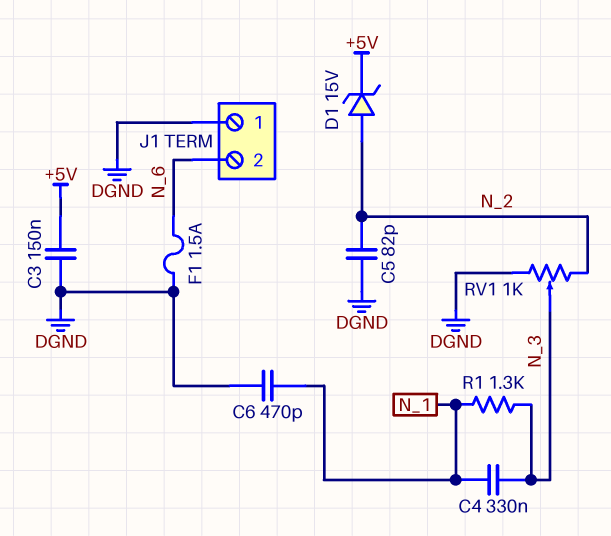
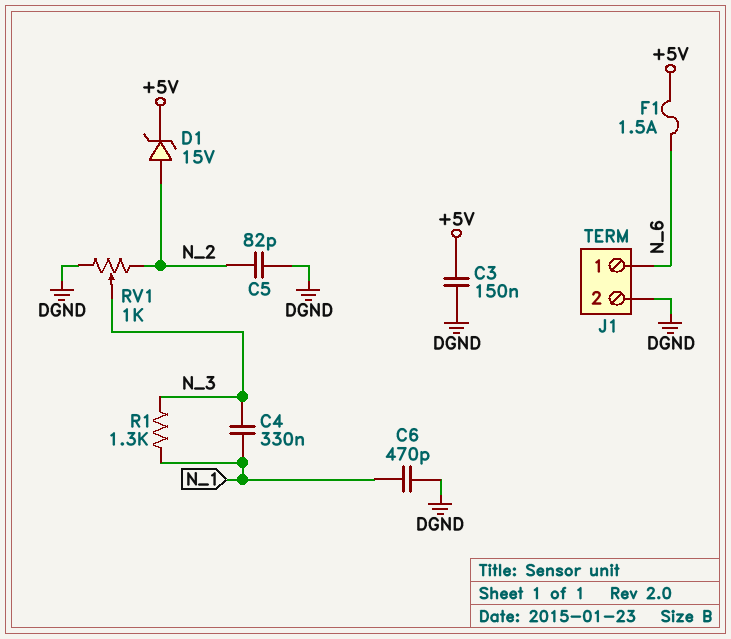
F1: 1.5A (DGND, N_6) -> 1.5A (+5V, N_6)
J1 pin 1: DGND -> N_6
J1 pin 2: N_6 -> DGND

